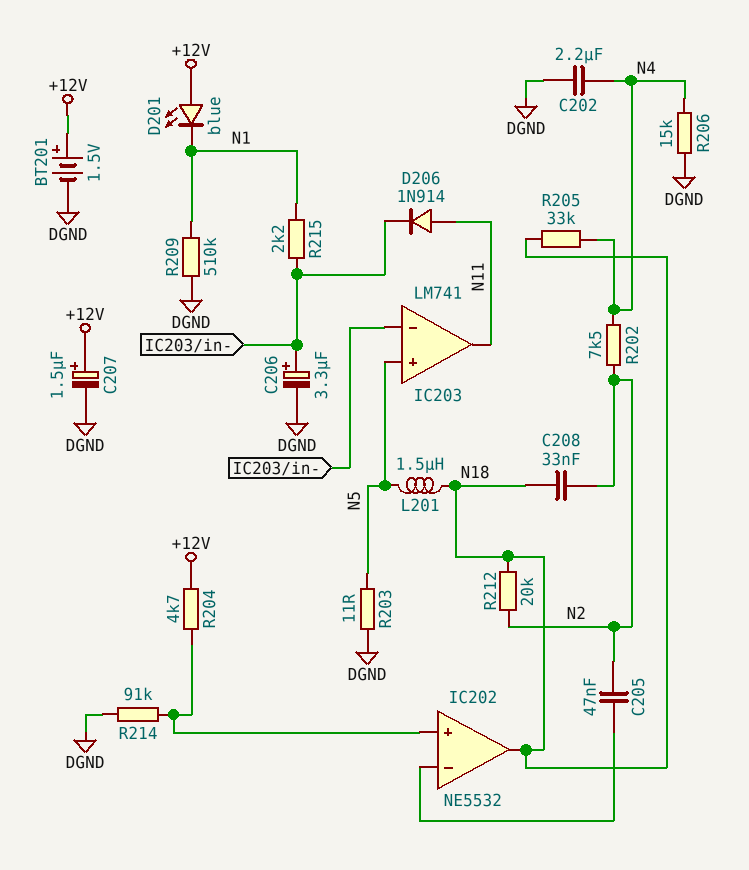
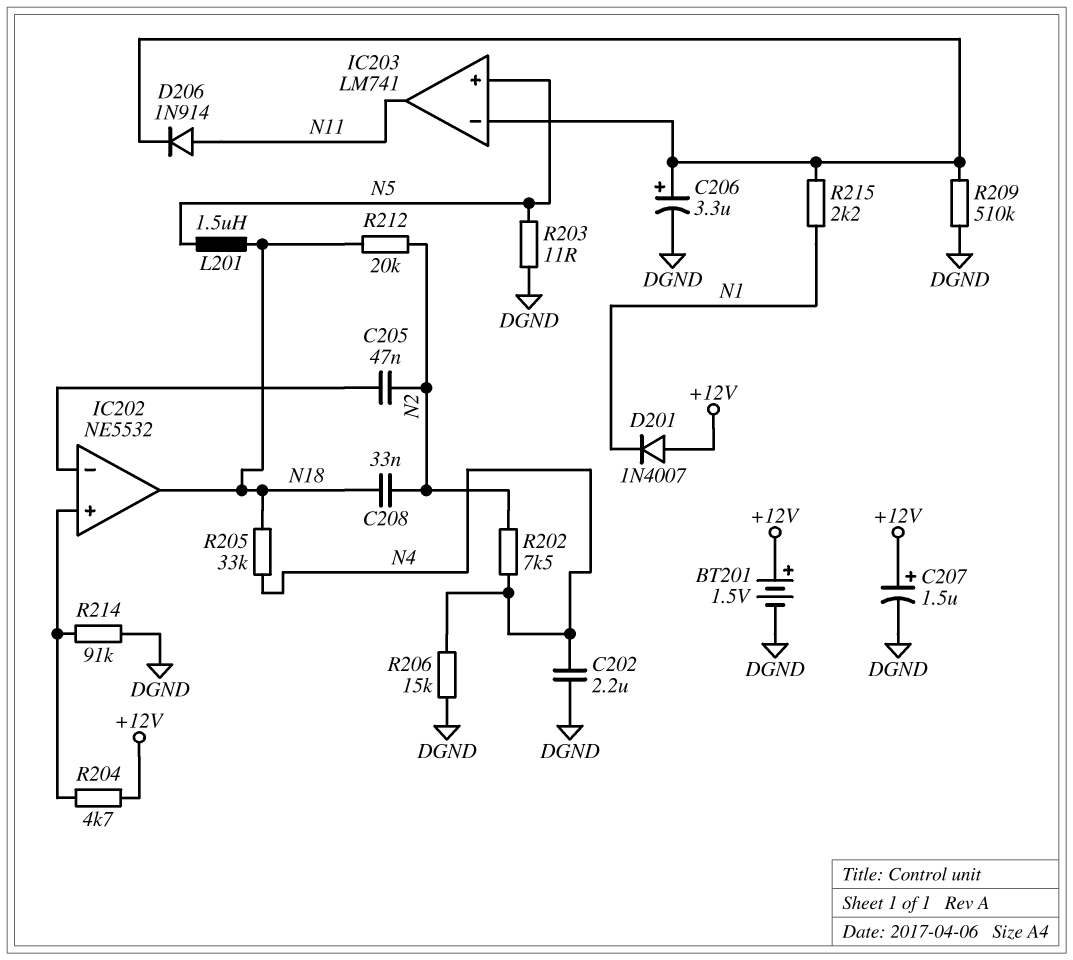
D201: LED blue (A +12V, K N1) -> diode 1N4007 (A +12V, K N1)
R209: 510k (DGND, N1) -> 510k (DGND, IC203/in-)

